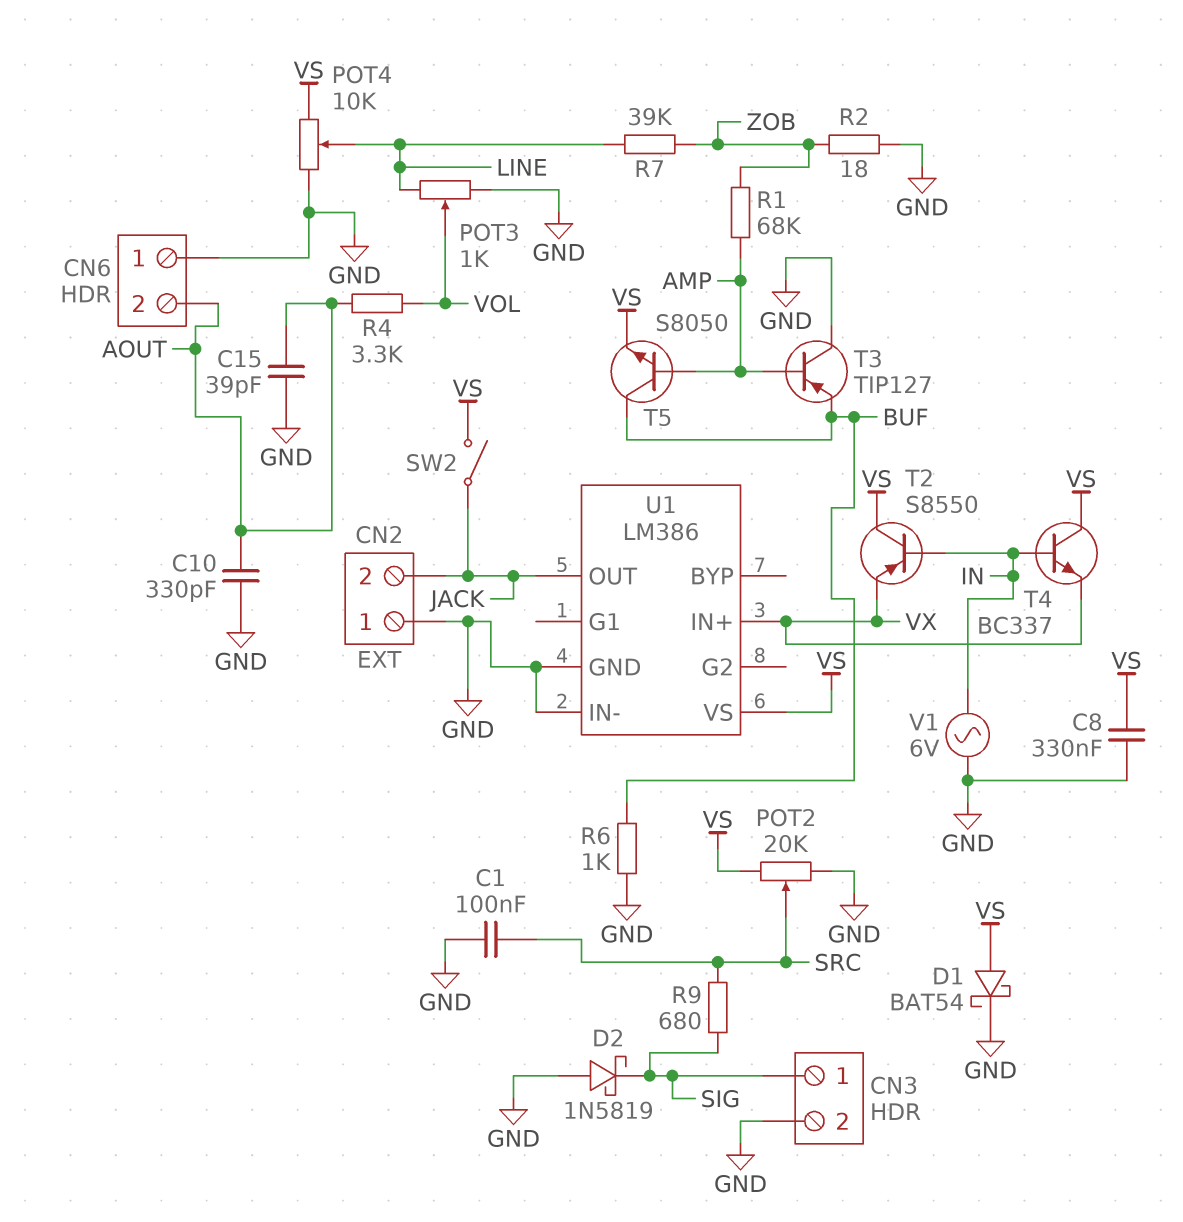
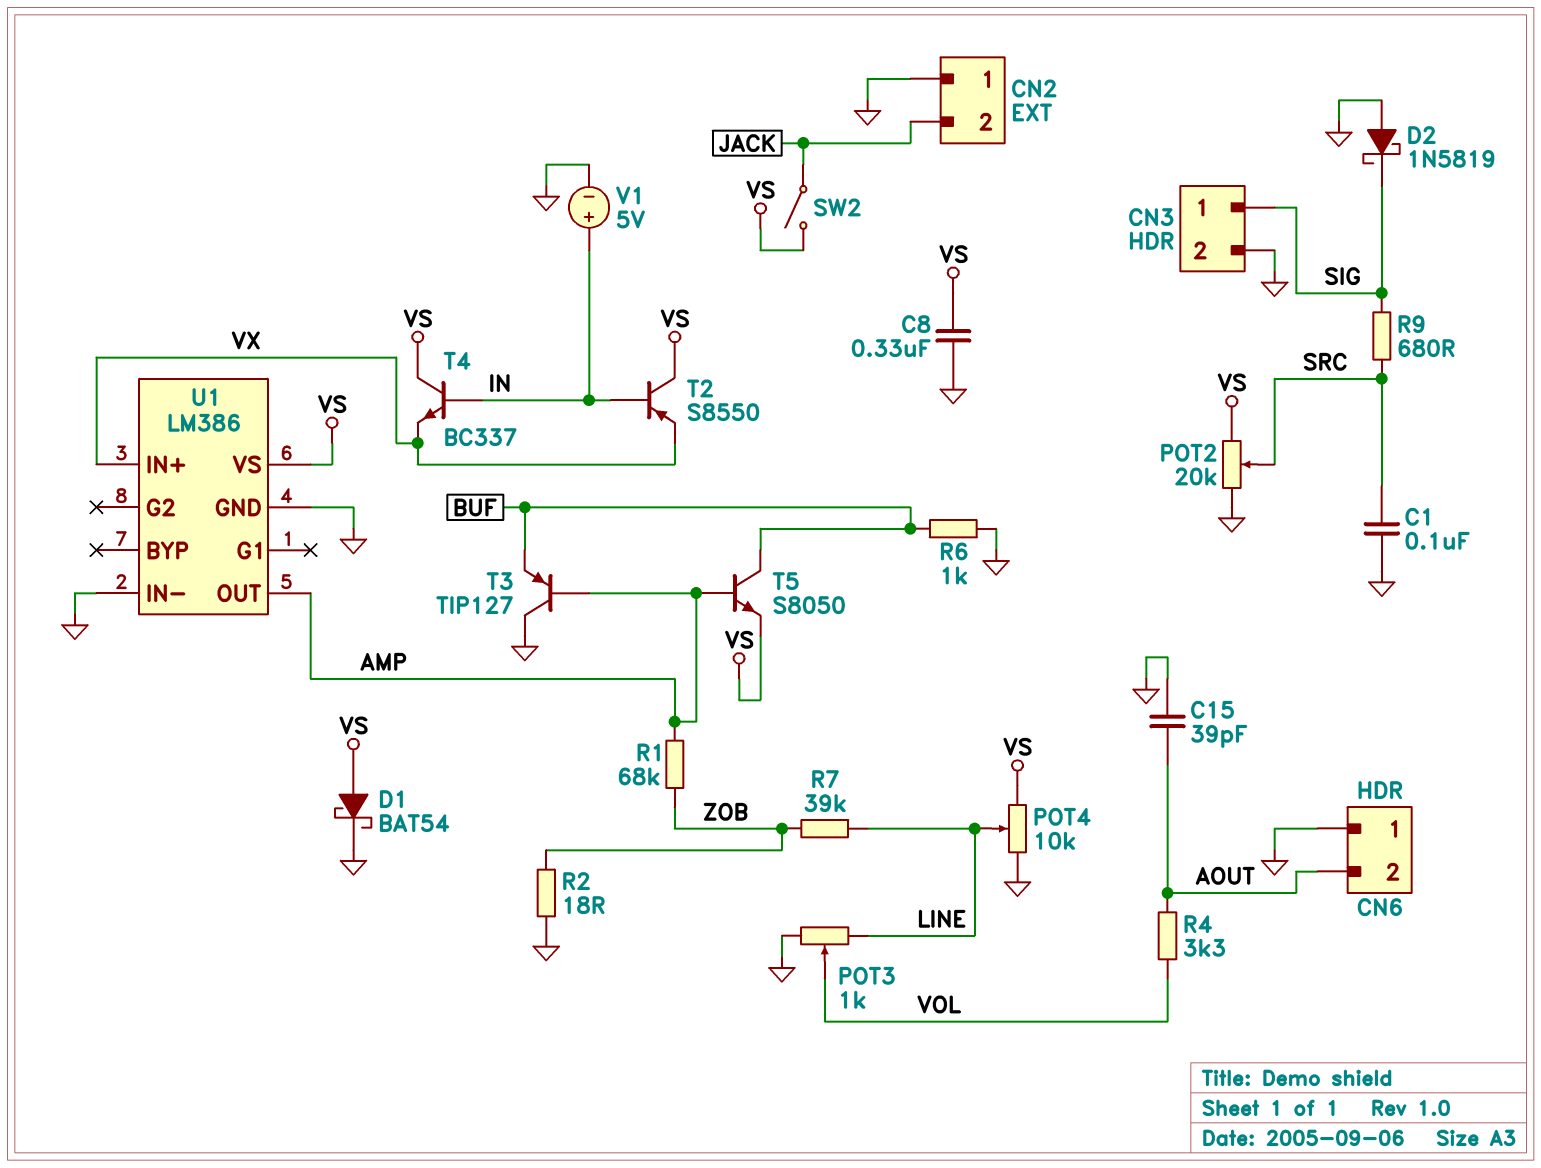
C10: 330pF (AOUT, GND) -> none
U1 pin OUT: JACK -> AMP
V1: AC 6V (GND, IN) -> 5V (plus IN, minus GND)

